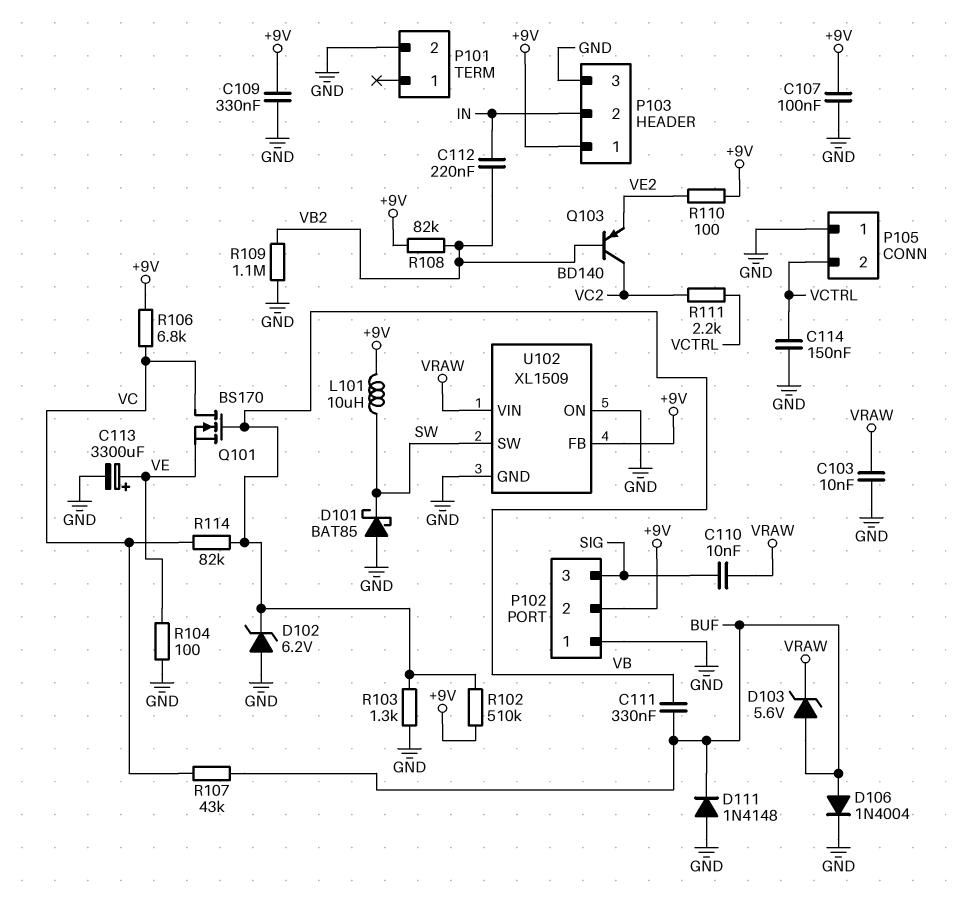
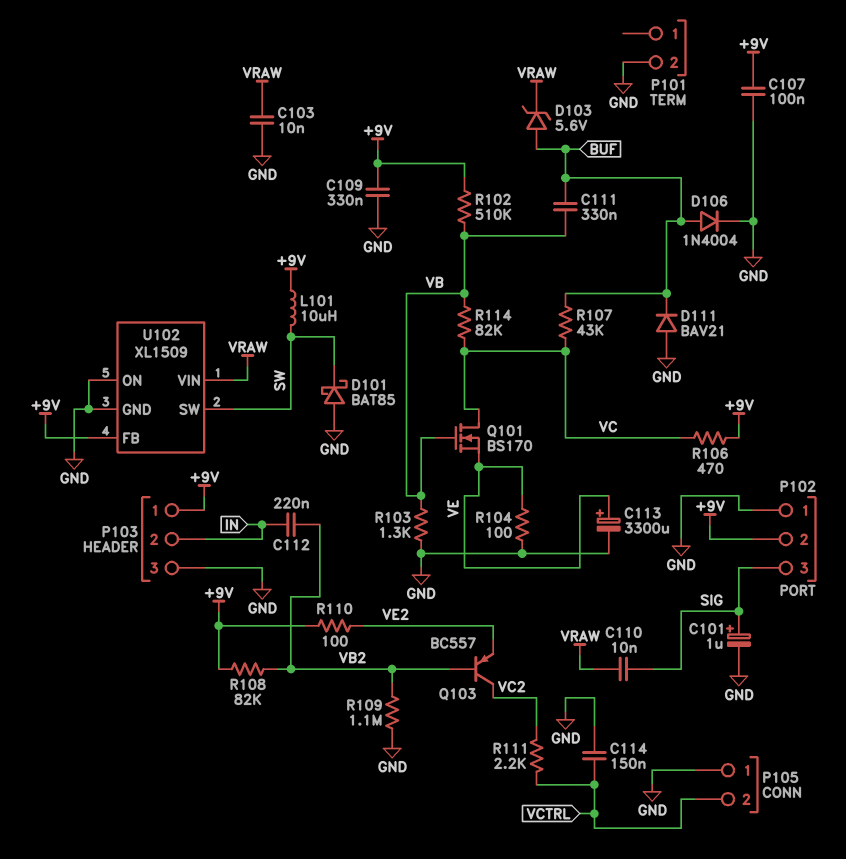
C101: none -> 1uF (plus SIG, minus GND)
D102: zener 6.2V (A GND, K VB) -> none
D111: diode 1N4148 (A GND, K BUF) -> diode BAV21 (A GND, K BUF)
Q103: PNP BD140 (B VB2, C VC2, E VE2) -> PNP BC557 (B VB2, C VC2, E VE2)
R106: 6.8k (+9V, VC) -> 470 (+9V, VC)

